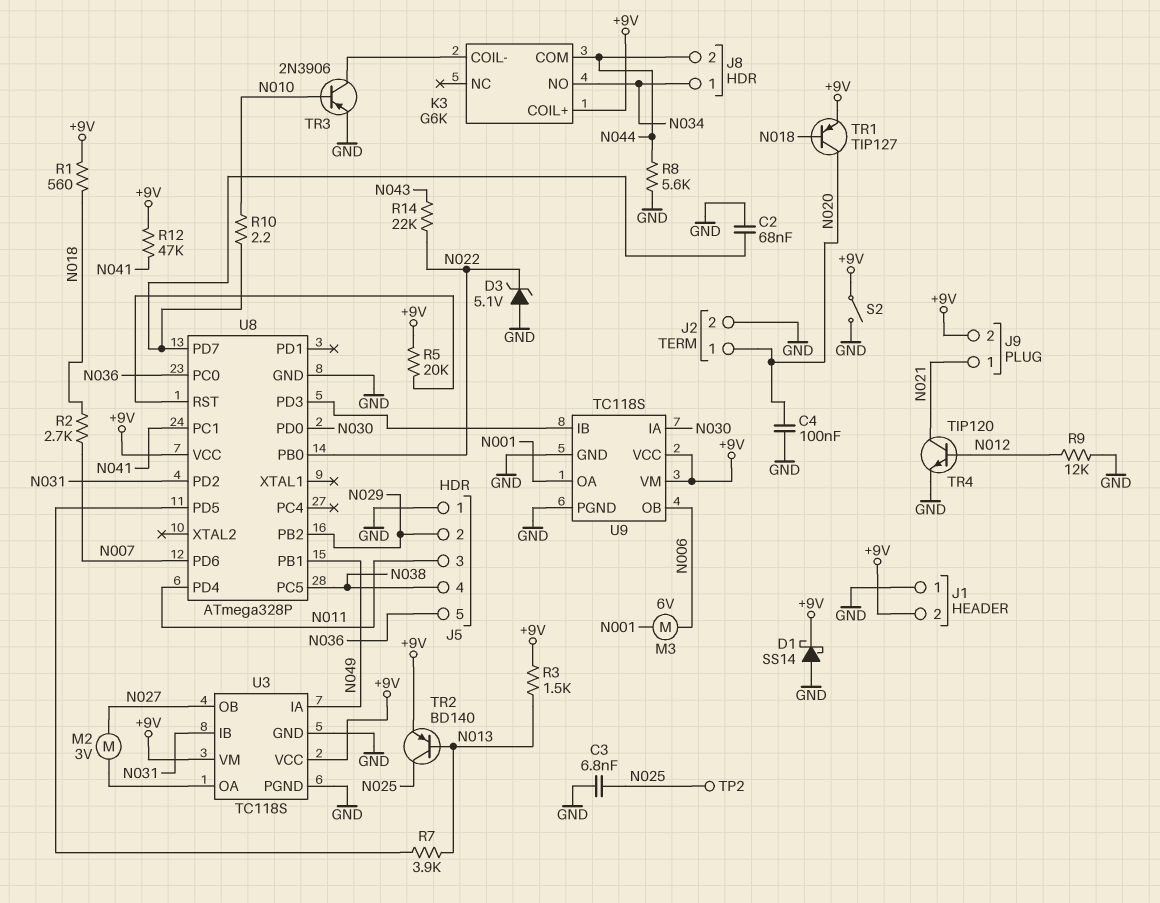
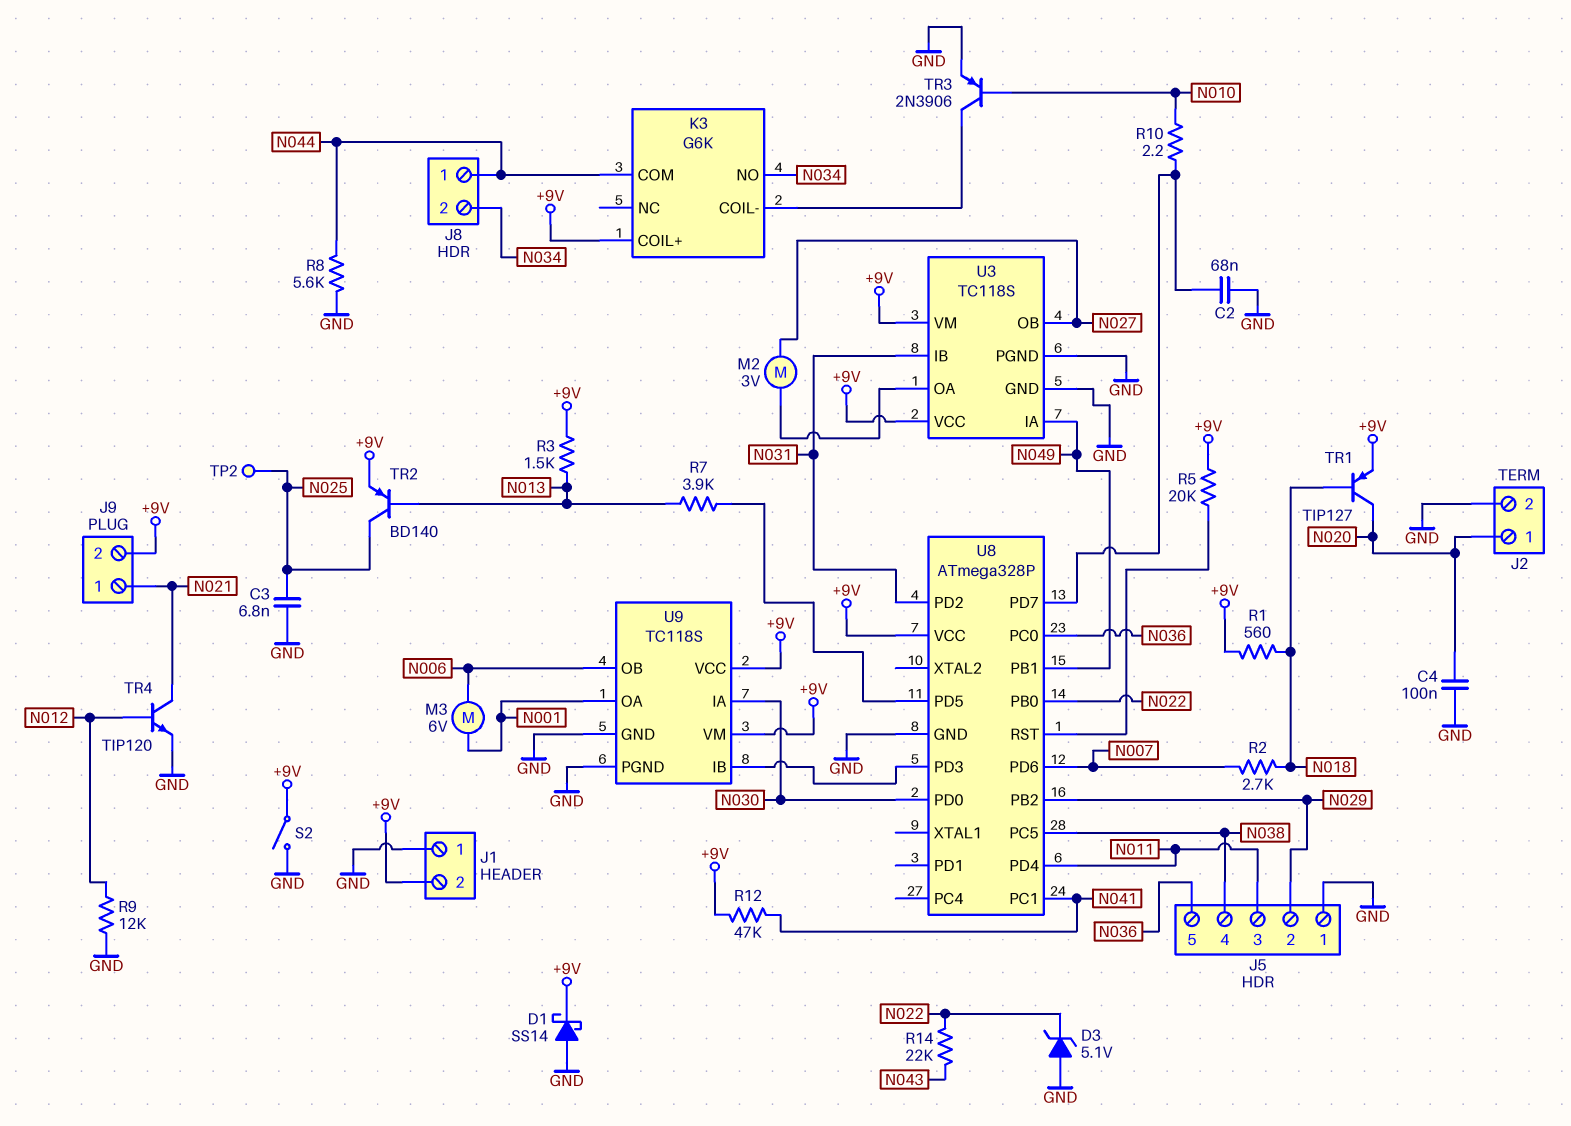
J8 pin 1: N034 -> N044
J8 pin 2: N044 -> N034

